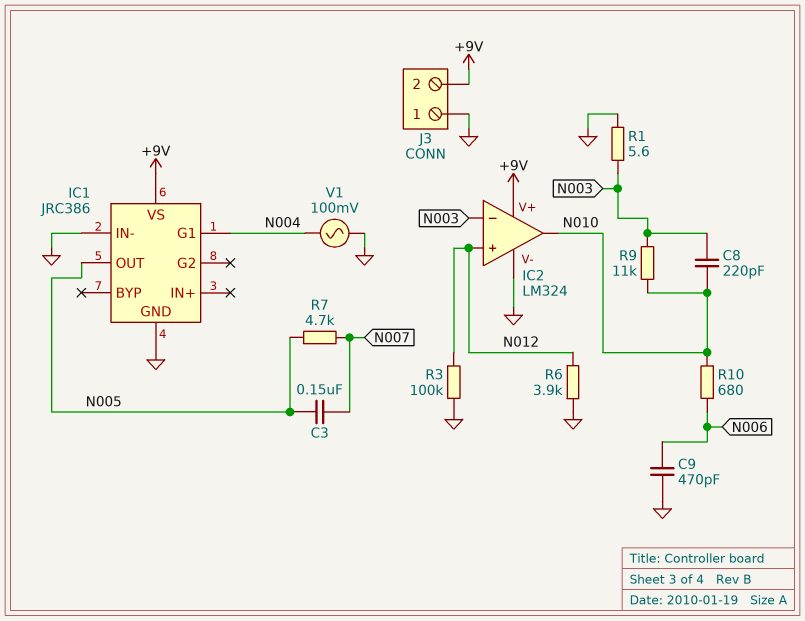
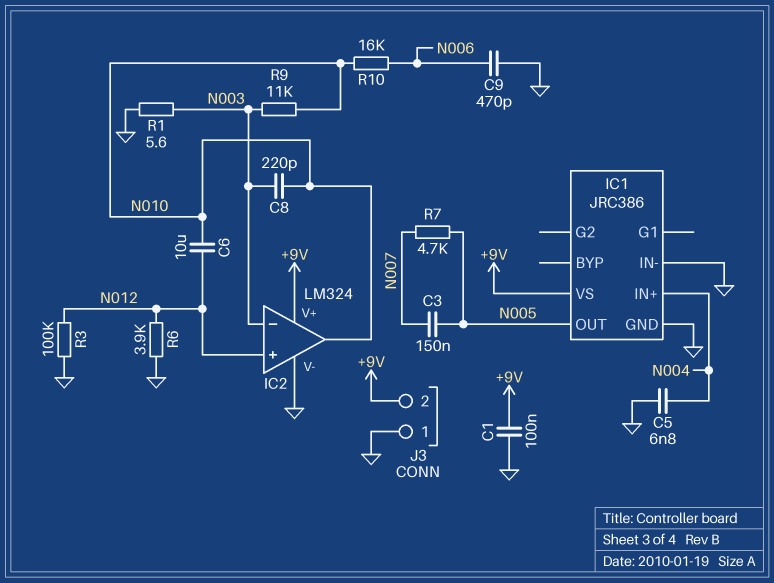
C1: none -> 100nF (+9V, GND)
C5: none -> 6.8nF (GND, N004)
C6: none -> 10uF (N010, N012)
IC1 pin G1: N004 -> none
IC1 pin IN+: none -> N004
R10: 680 (N006, N010) -> 16k (N006, N010)
V1: AC 100mV (GND, N004) -> none

